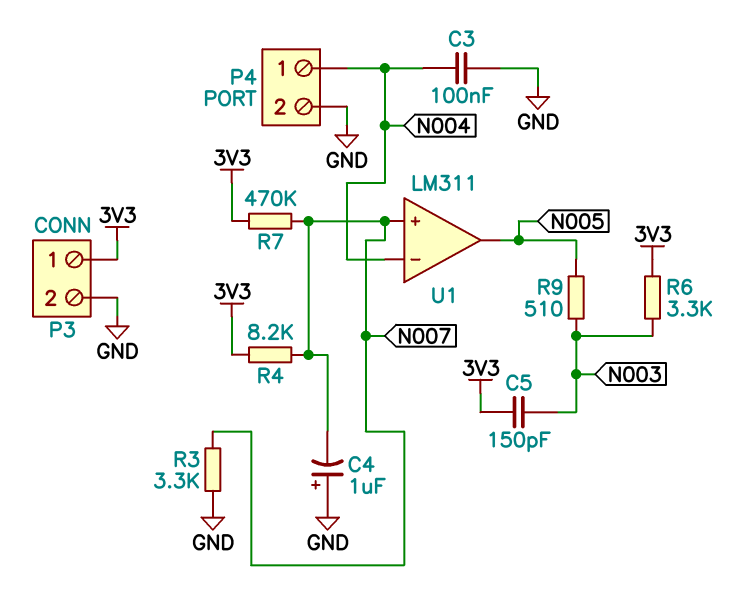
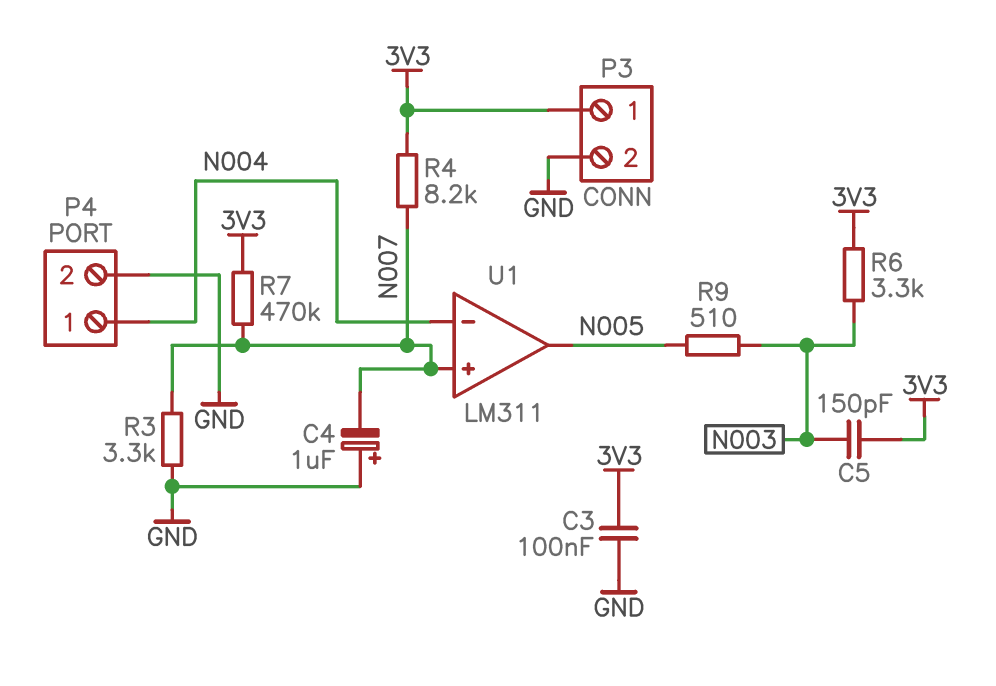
C3: 100nF (GND, N004) -> 100nF (3V3, GND)

